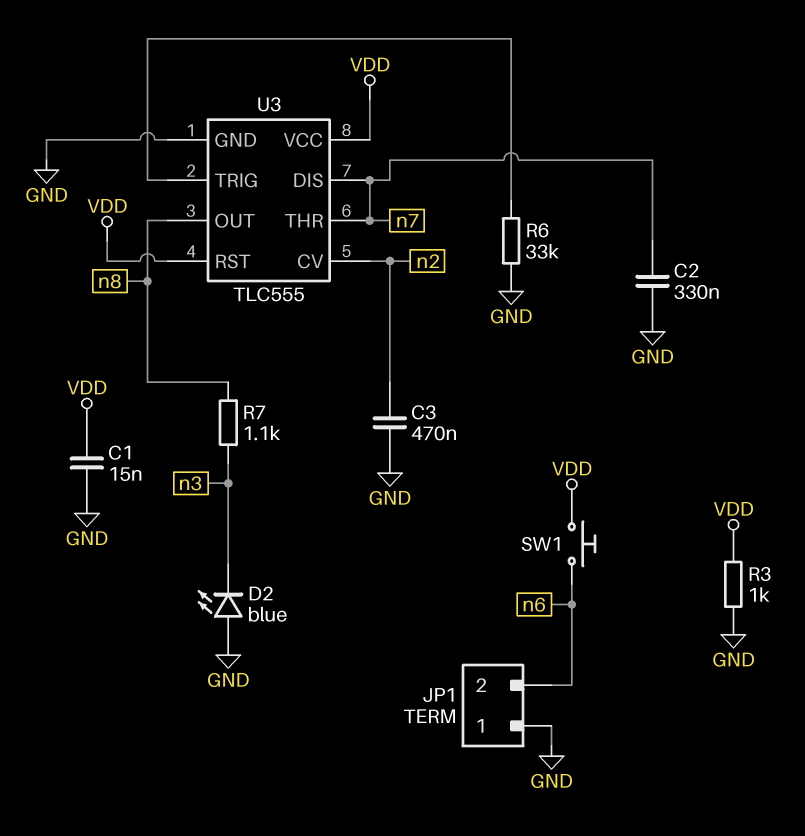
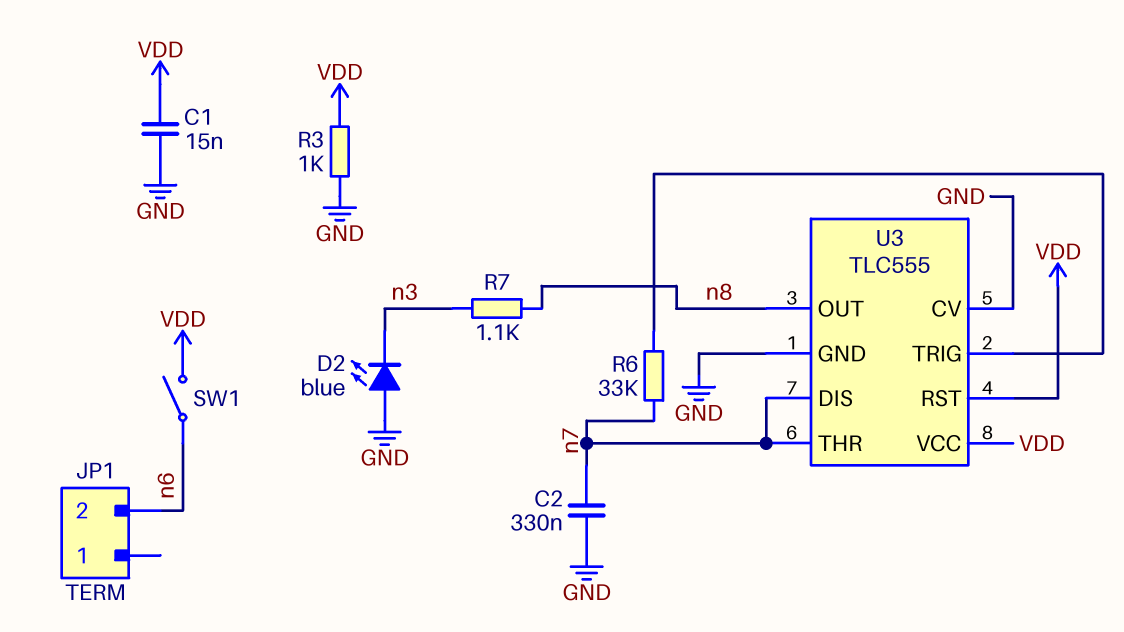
C3: 470nF (GND, n2) -> none
JP1 pin 1: GND -> none
R6: 33k (GND, U3/TRIG) -> 33k (U3/TRIG, n7)
SW1: button (VDD, n6) -> switch (VDD, n6)
U3 pin CV: n2 -> GND

